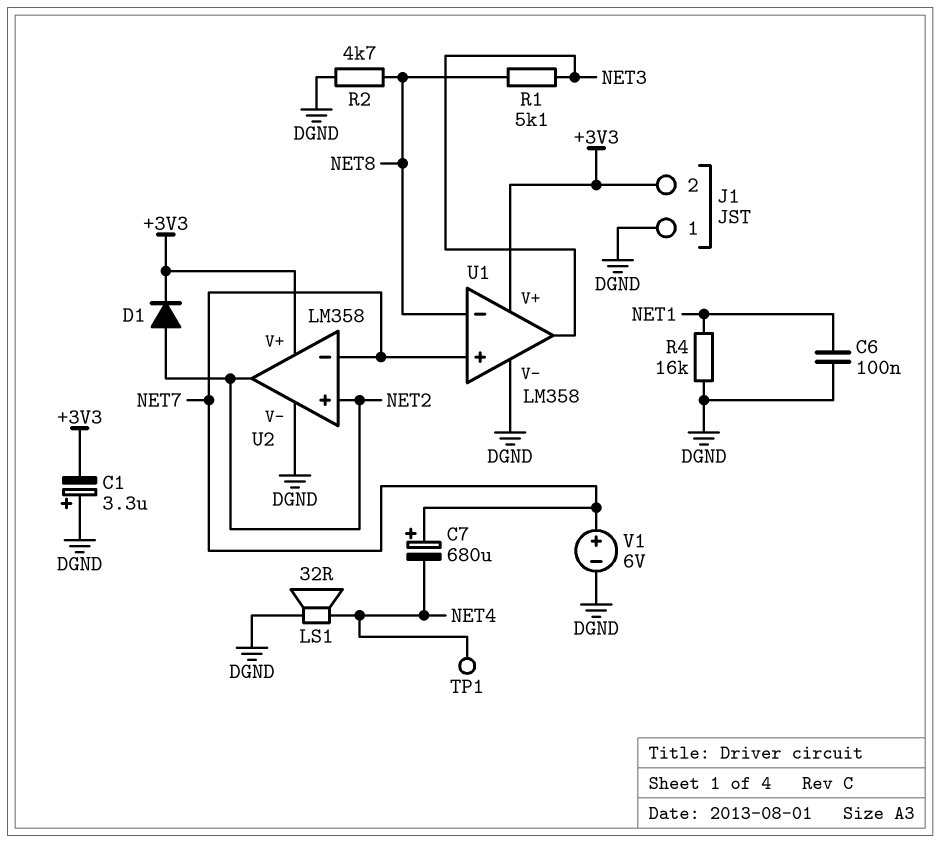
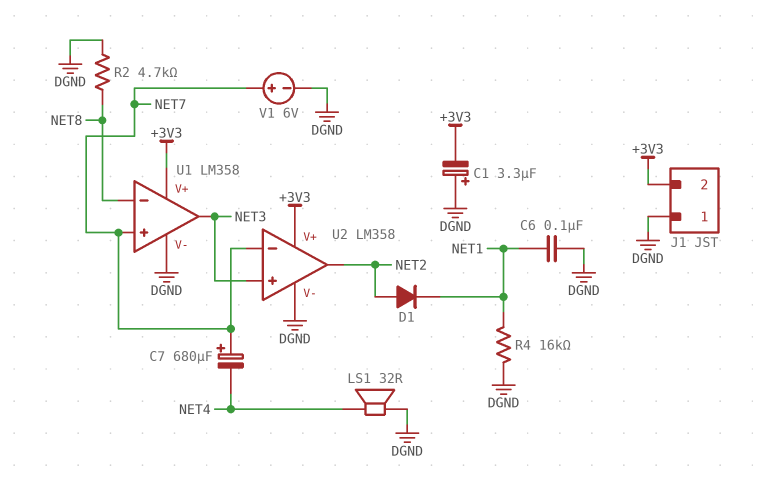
D1: diode (A NET2, K +3V3) -> diode (A NET2, K NET1)
R1: 5.1k (NET3, NET8) -> none
TP1: test point (NET4) -> none
U2 pin in+: NET2 -> NET3

